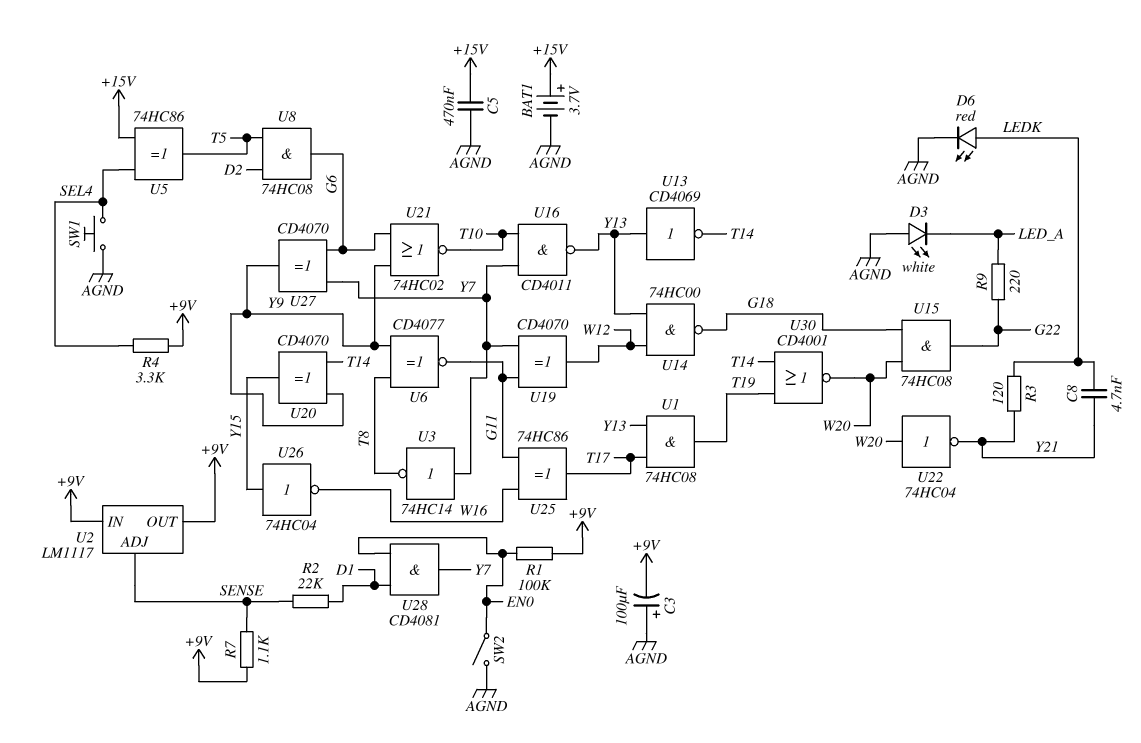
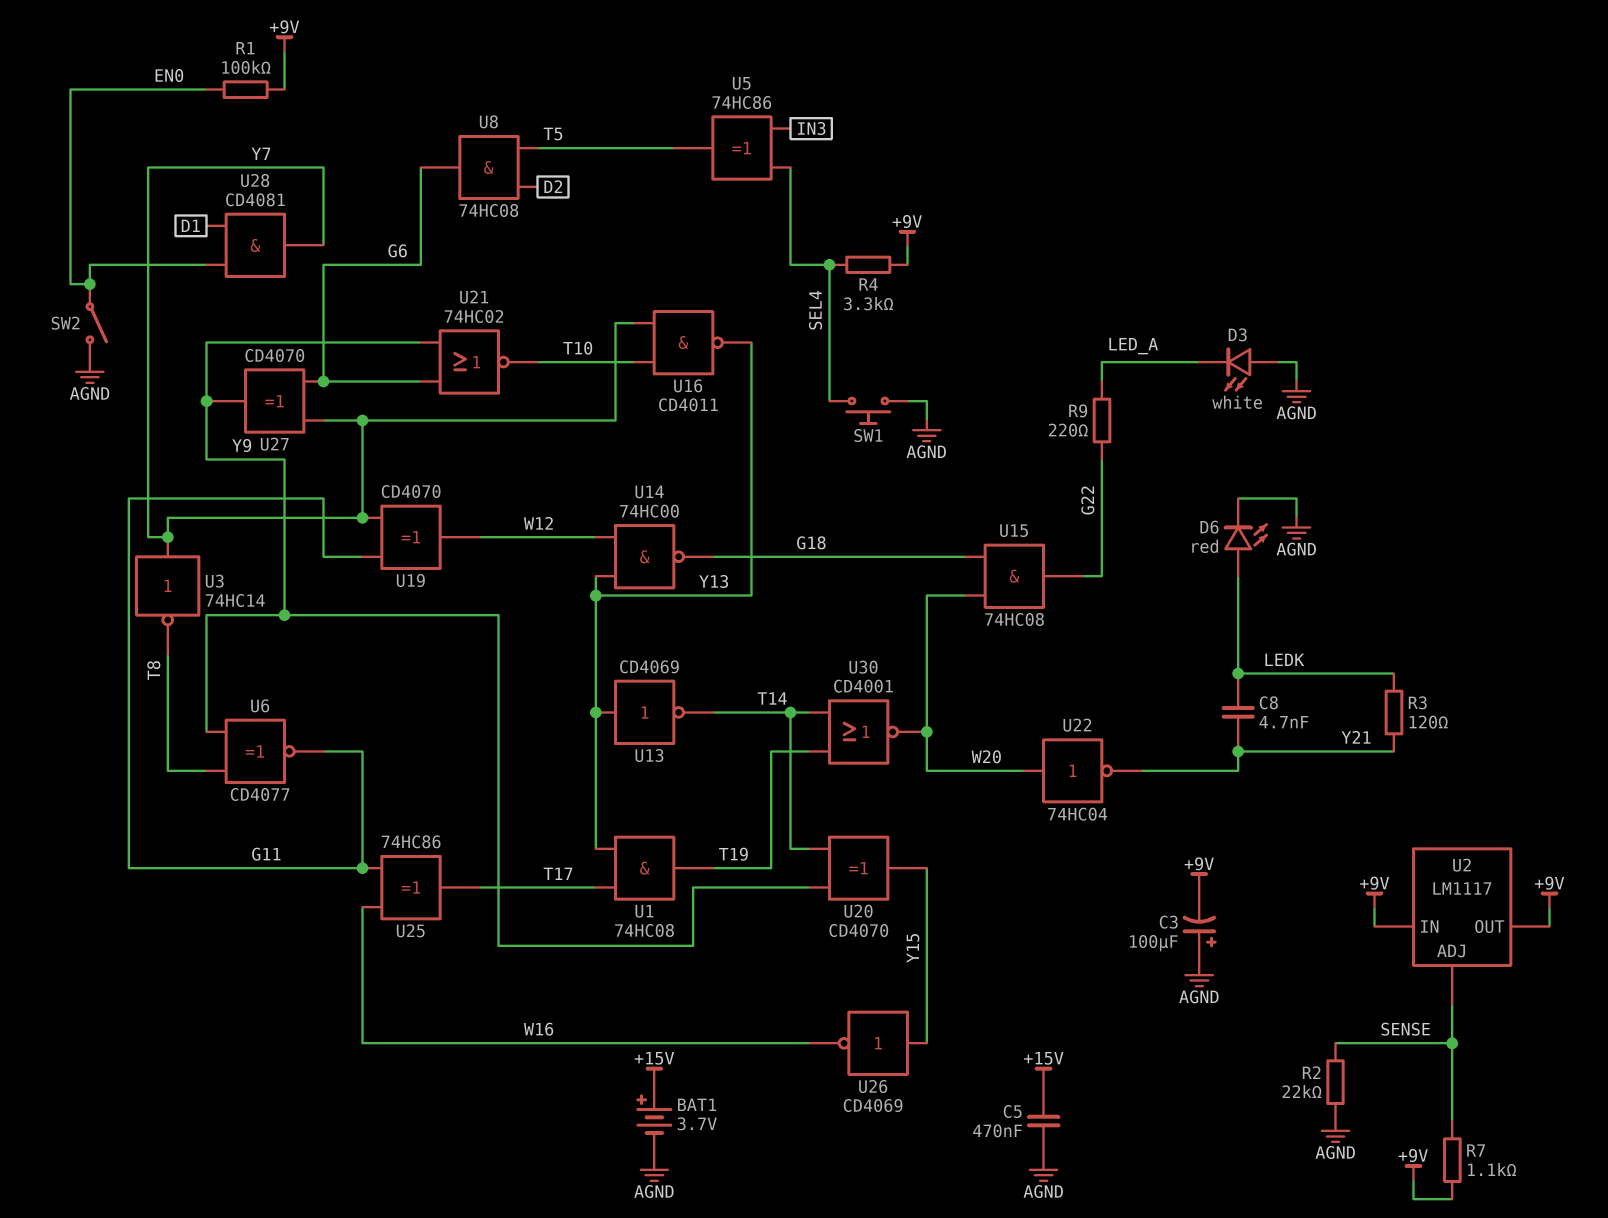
R2: 22k (D1, SENSE) -> 22k (AGND, SENSE)
U5: XOR 74HC86 (in +15V, in SEL4, out T5) -> XOR 74HC86 (in IN3, in SEL4, out T5)
U26: NOT 74HC04 (in Y15, out W16) -> NOT CD4069 (in Y15, out W16)

